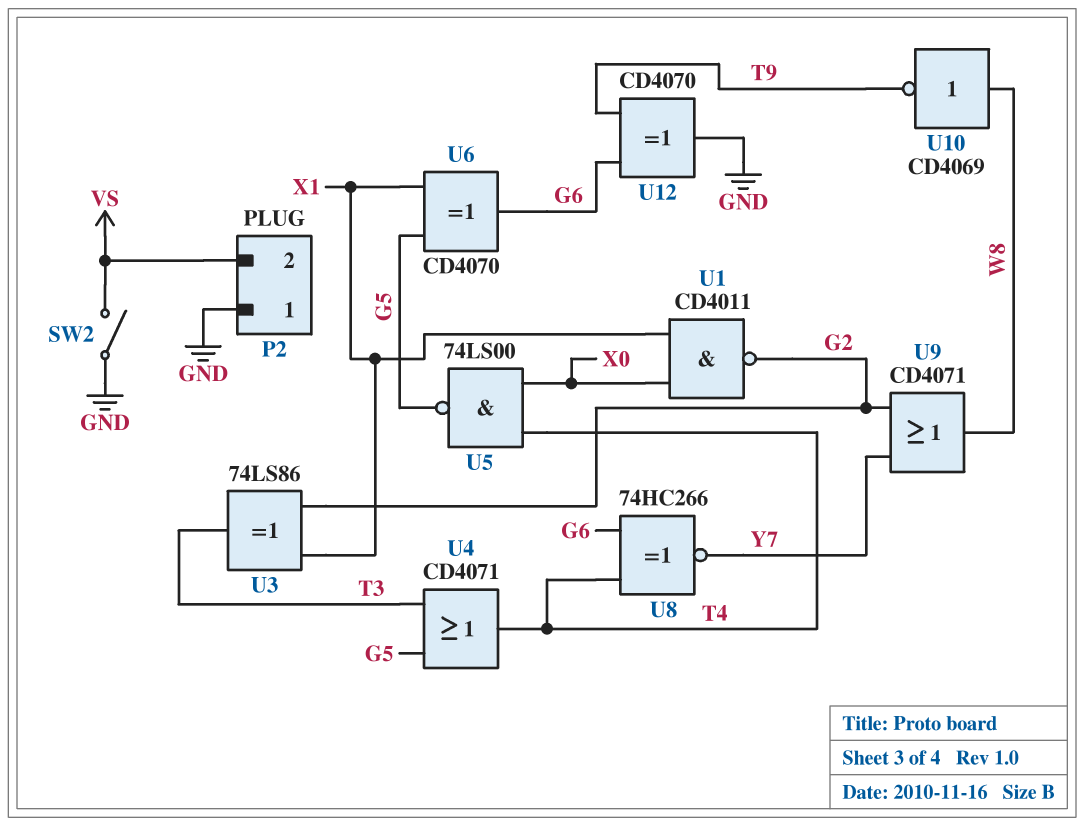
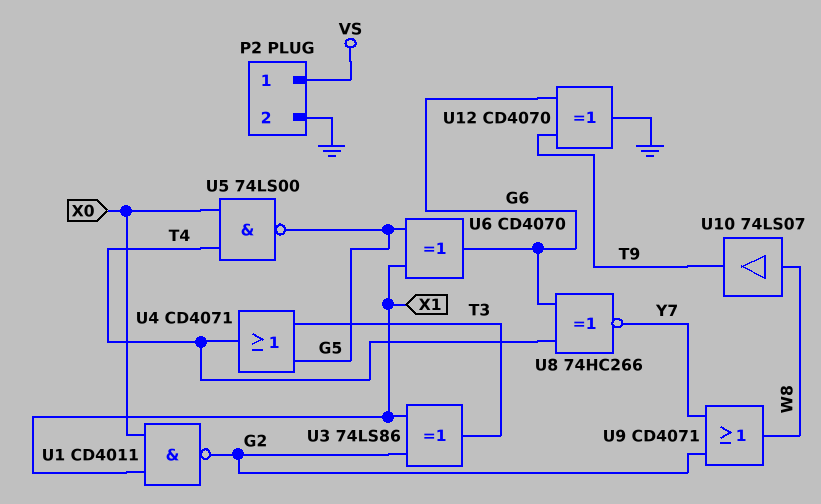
P2 pin 1: GND -> VS
P2 pin 2: VS -> GND
SW2: switch (GND, VS) -> none
U10: NOT CD4069 (in W8, out T9) -> buffer 74LS07 (in W8, out T9)

